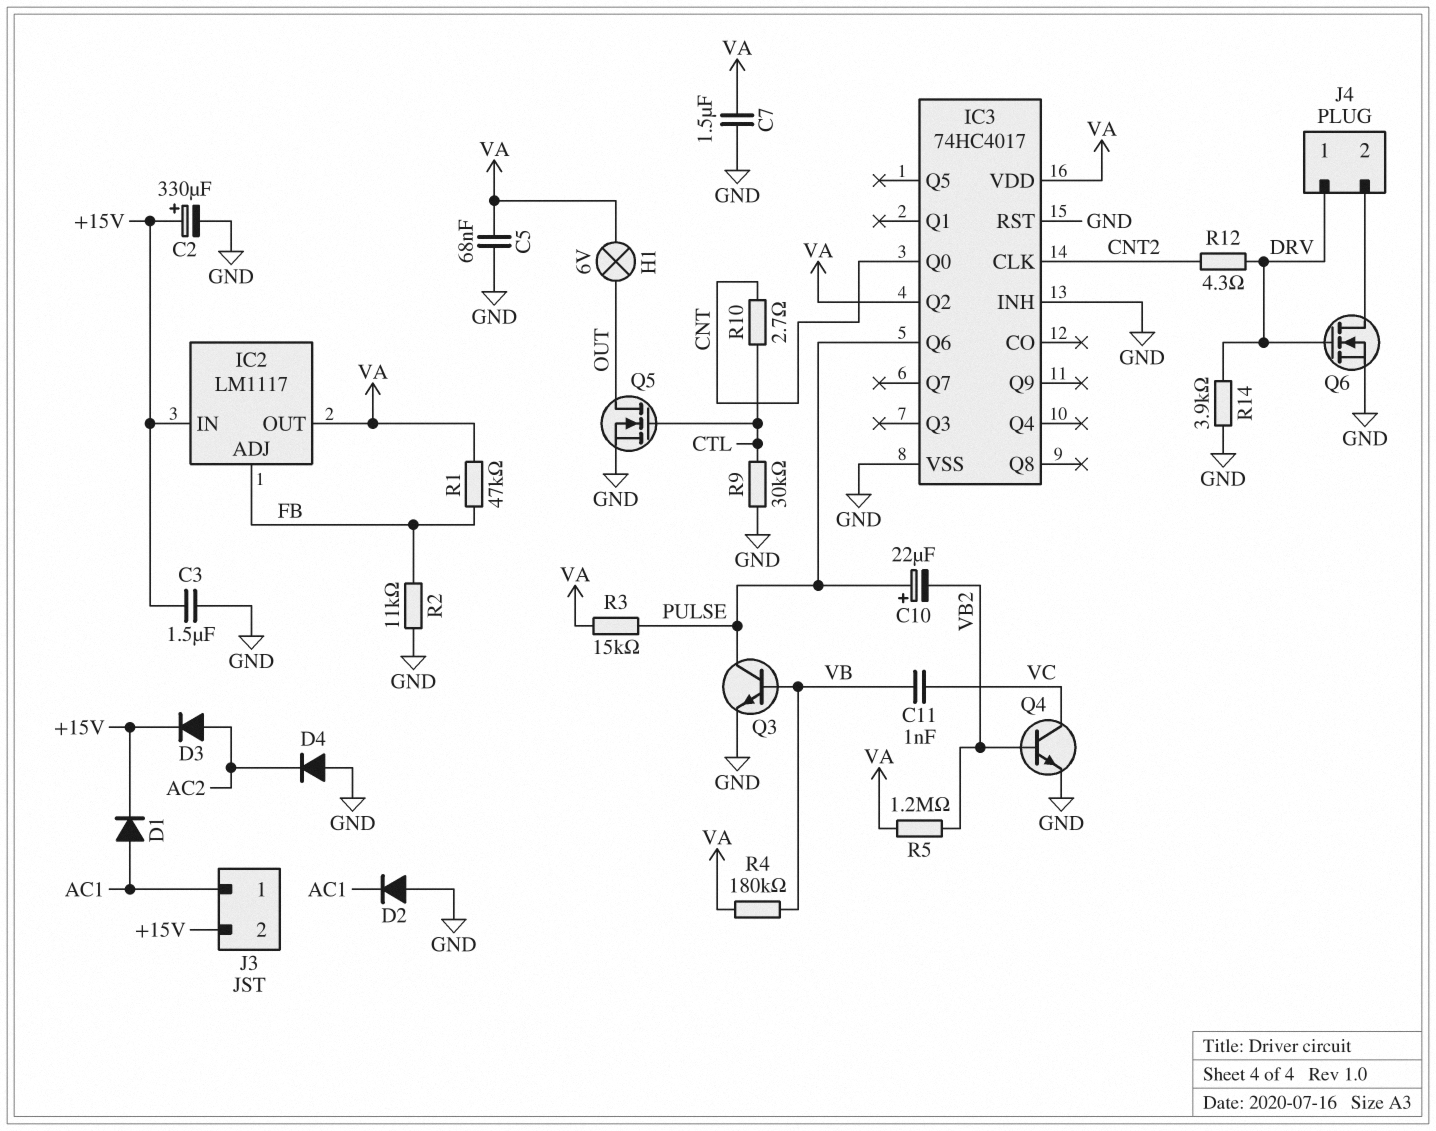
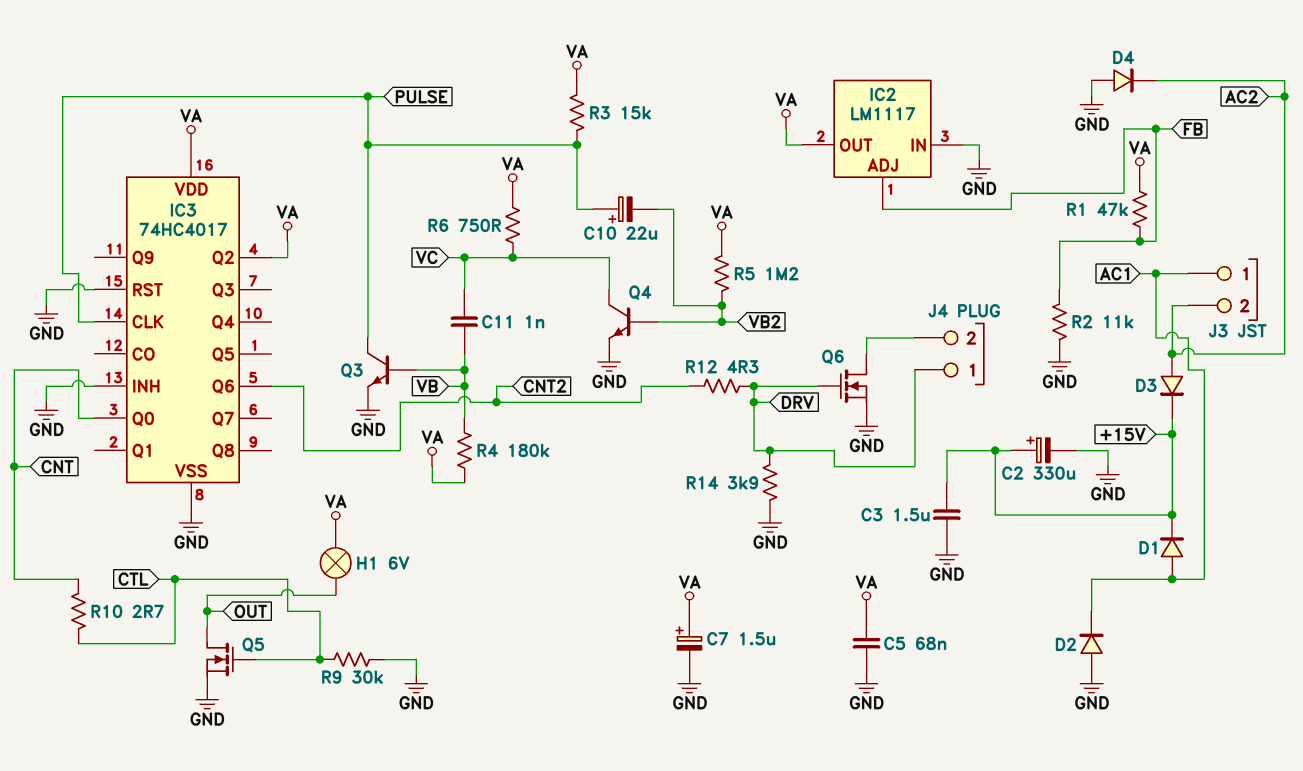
C7: 1.5uF (GND, VA) -> 1.5uF (plus VA, minus GND)
IC2 pin IN: +15V -> GND
IC3 pin CLK: CNT2 -> PULSE
IC3 pin Q6: PULSE -> CNT2
J3 pin 2: +15V -> AC2
R6: none -> 750 (VA, VC)

